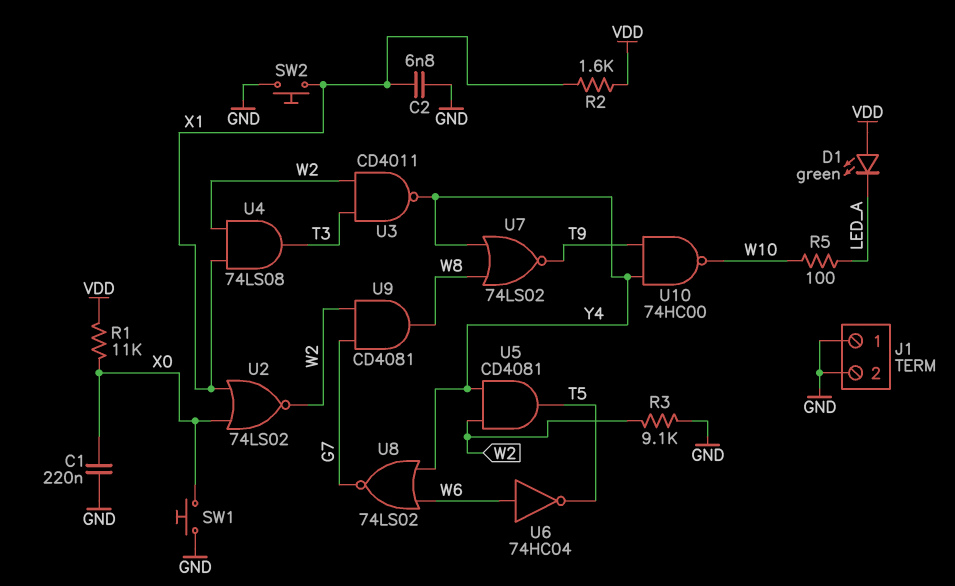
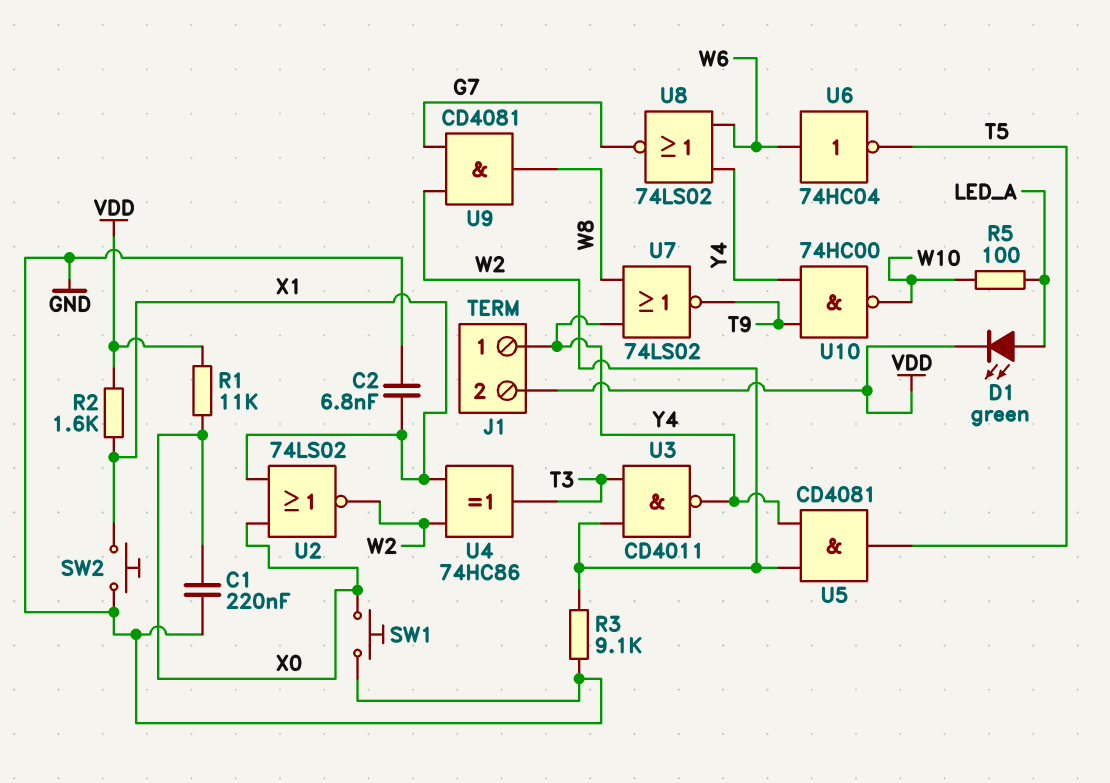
D1: LED green (A VDD, K LED_A) -> LED green (A LED_A, K VDD)
J1 pin 1: GND -> Y4
J1 pin 2: GND -> VDD
U4: AND 74LS08 (in W2, in X1, out T3) -> XOR 74HC86 (in W2, in X1, out T3)

